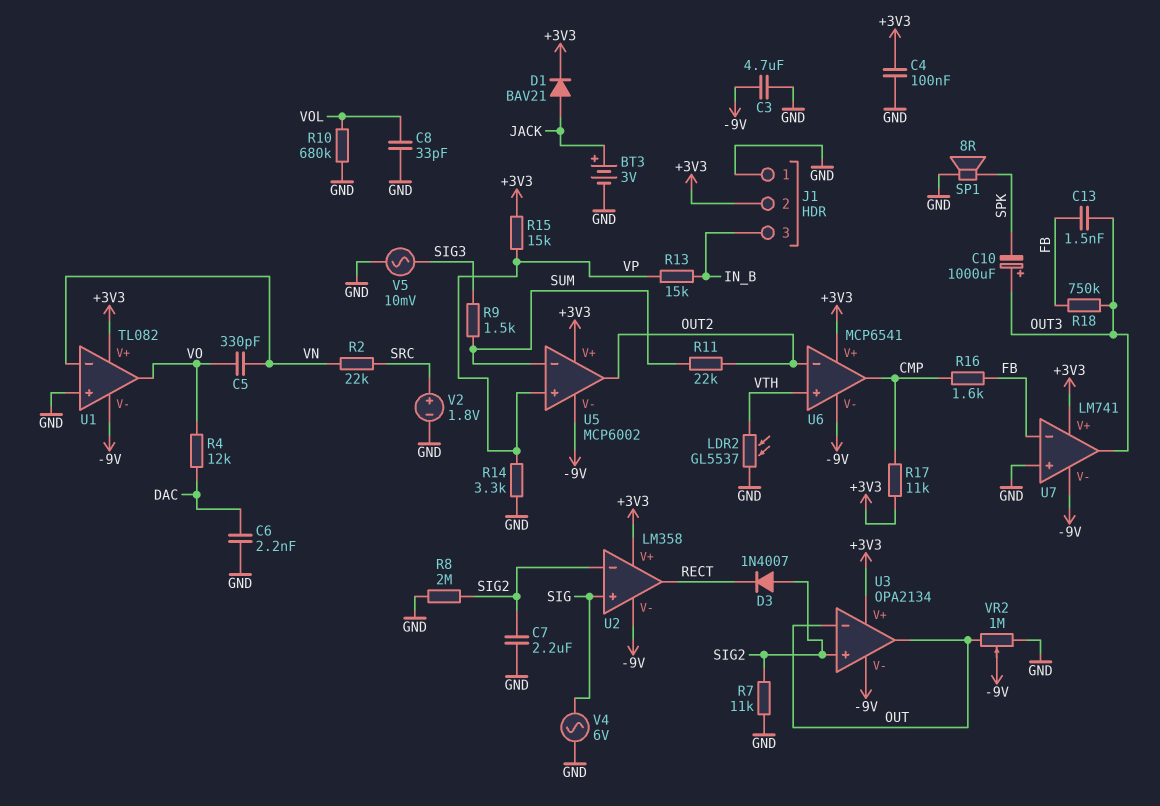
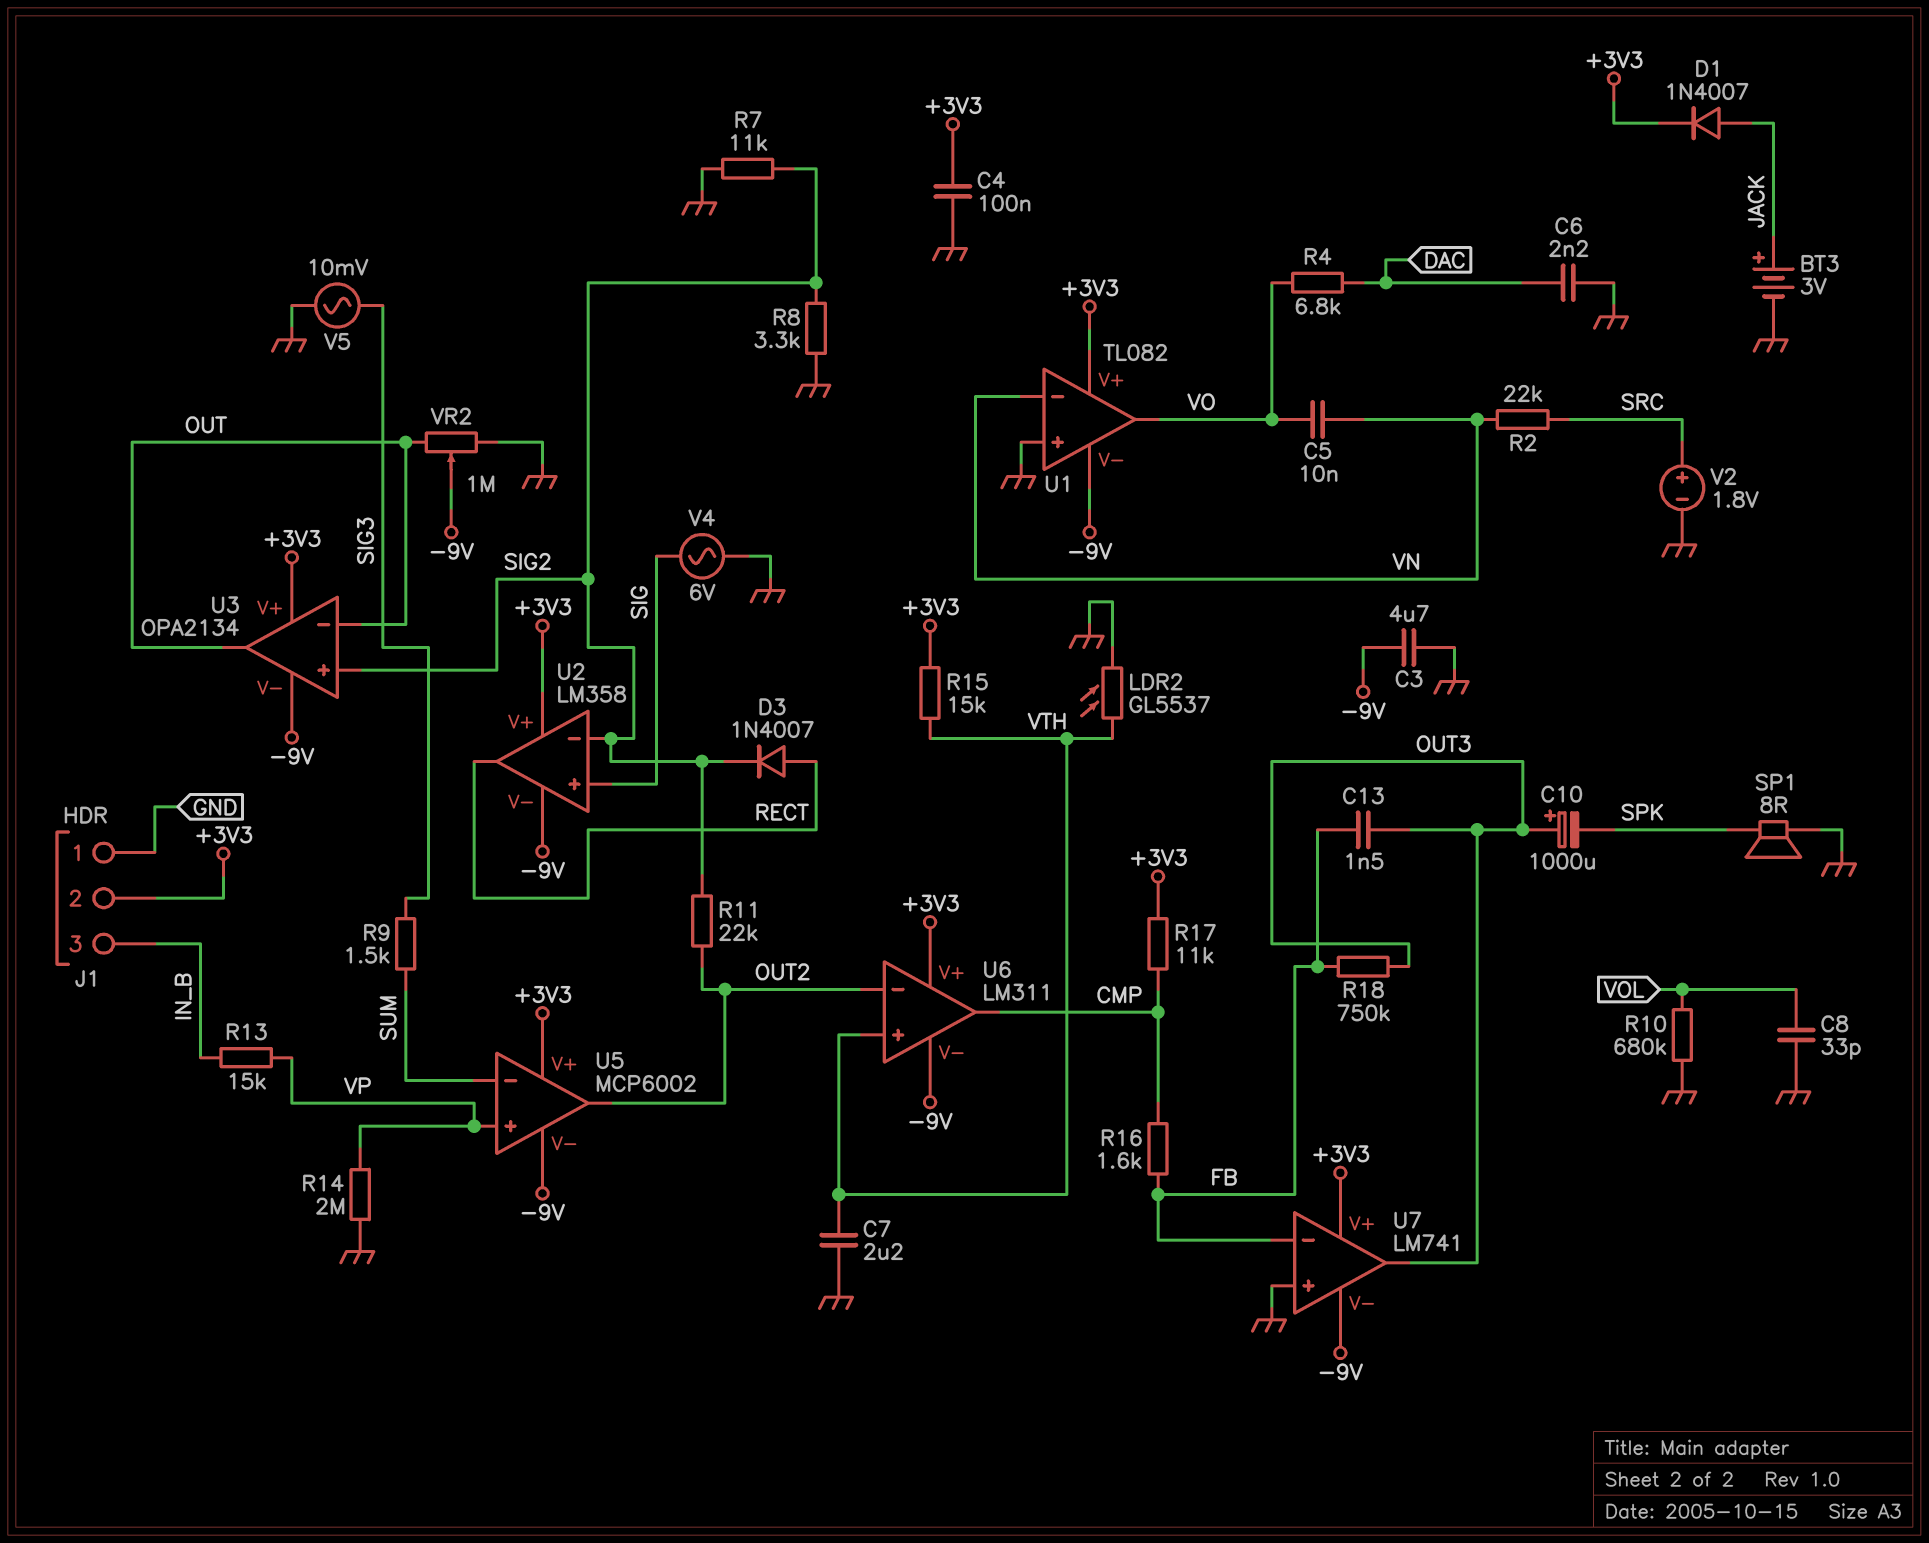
C5: 330pF (VN, VO) -> 10nF (VN, VO)
C7: 2.2uF (GND, SIG2) -> 2.2uF (GND, VTH)
D1: diode BAV21 (A JACK, K +3V3) -> diode 1N4007 (A JACK, K +3V3)
D3: diode 1N4007 (A SIG2, K RECT) -> diode 1N4007 (A RECT, K SIG2)
R4: 12k (DAC, VO) -> 6.8k (DAC, VO)
R8: 2M (GND, SIG2) -> 3.3k (GND, SIG2)
R11: 22k (OUT2, SUM) -> 22k (OUT2, SIG2)
R14: 3.3k (GND, VP) -> 2M (GND, VP)
R15: 15k (+3V3, VP) -> 15k (+3V3, VTH)
U6: MCP6541 -> LM311

